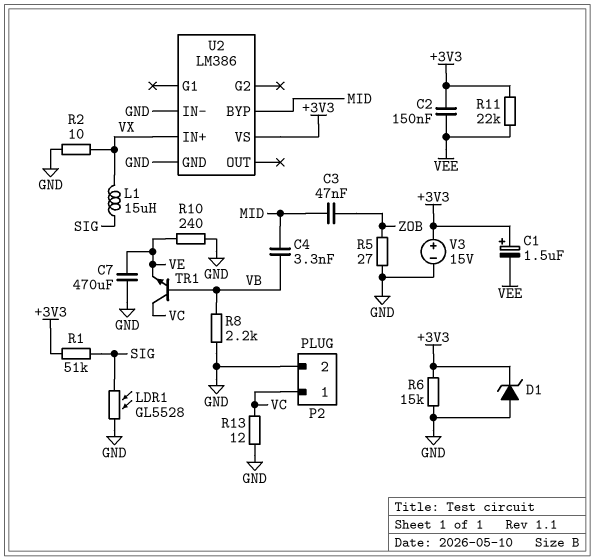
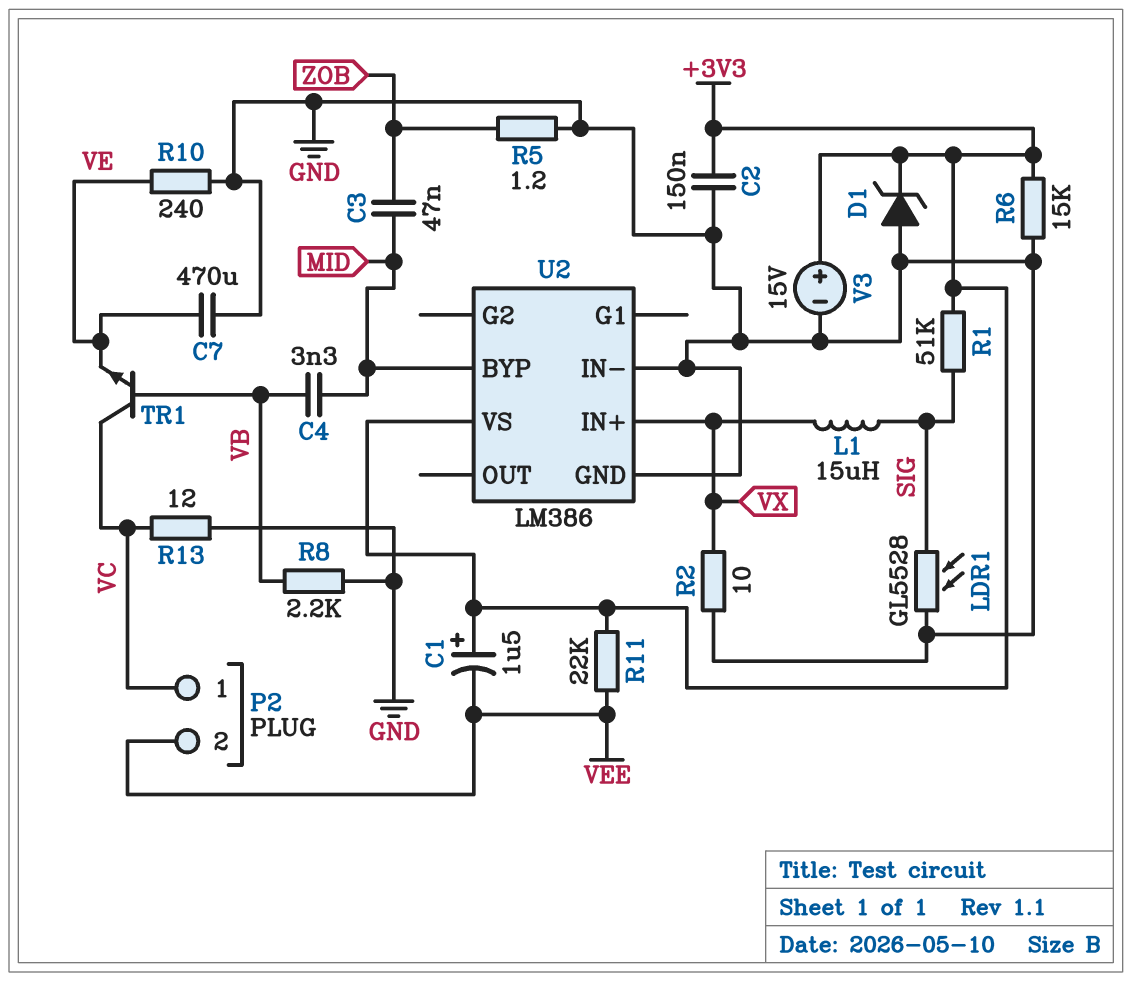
C2: 150nF (+3V3, VEE) -> 150nF (+3V3, GND)
P2 pin 2: GND -> VEE
R5: 27 (GND, ZOB) -> 1.2 (GND, ZOB)

